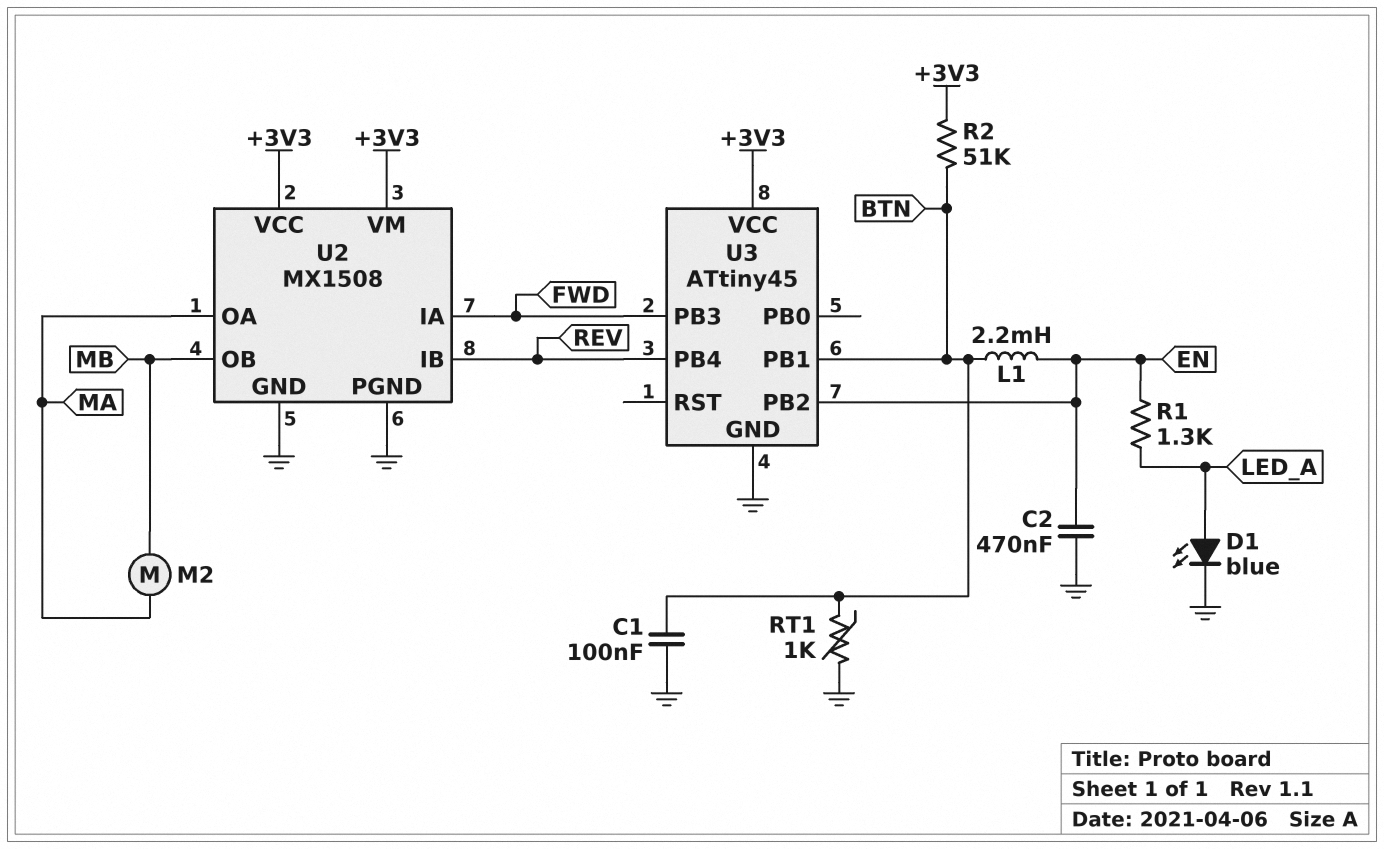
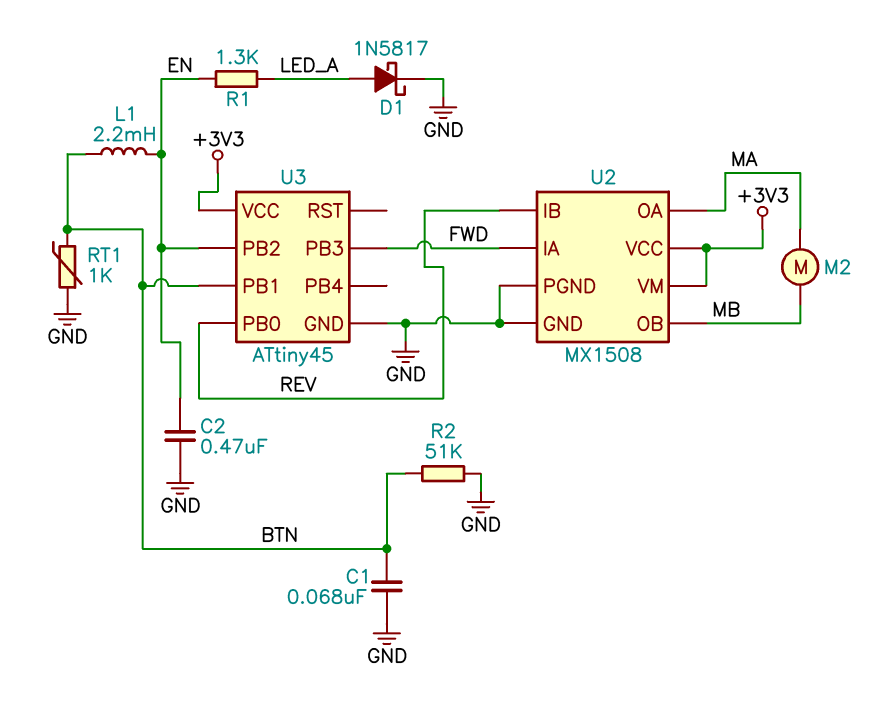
C1: 100nF (BTN, GND) -> 68nF (BTN, GND)
D1: LED blue (A LED_A, K GND) -> schottky 1N5817 (A LED_A, K GND)
R2: 51k (+3V3, BTN) -> 51k (BTN, GND)
U3 pin PB0: none -> REV
U3 pin PB4: REV -> none

